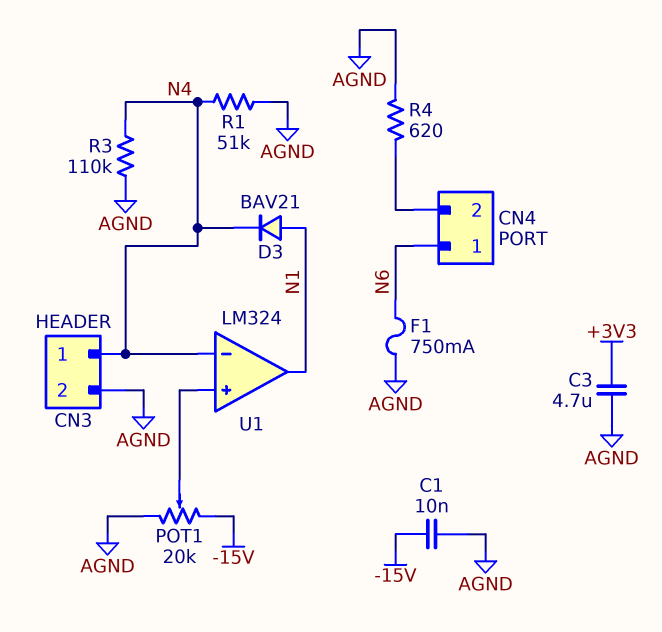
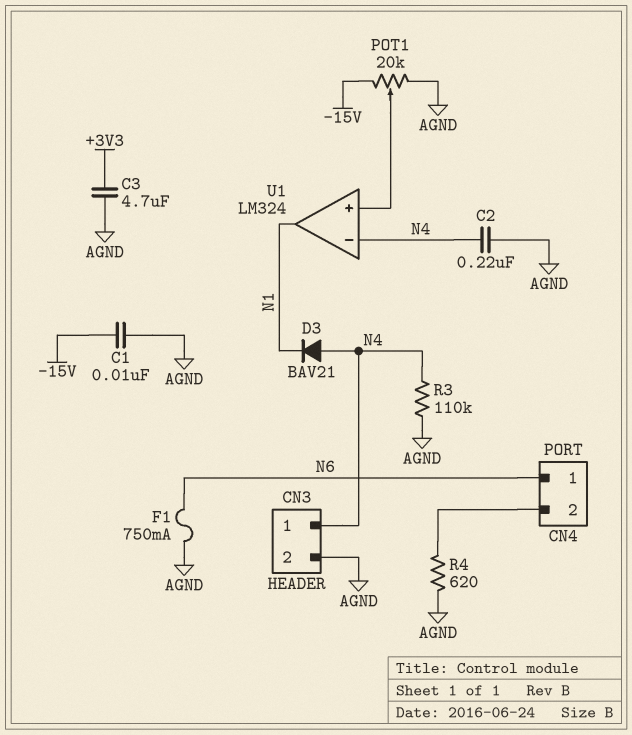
C2: none -> 220nF (AGND, N4)
D3: diode BAV21 (A N1, K N4) -> diode BAV21 (A N4, K N1)
R1: 51k (AGND, N4) -> none

